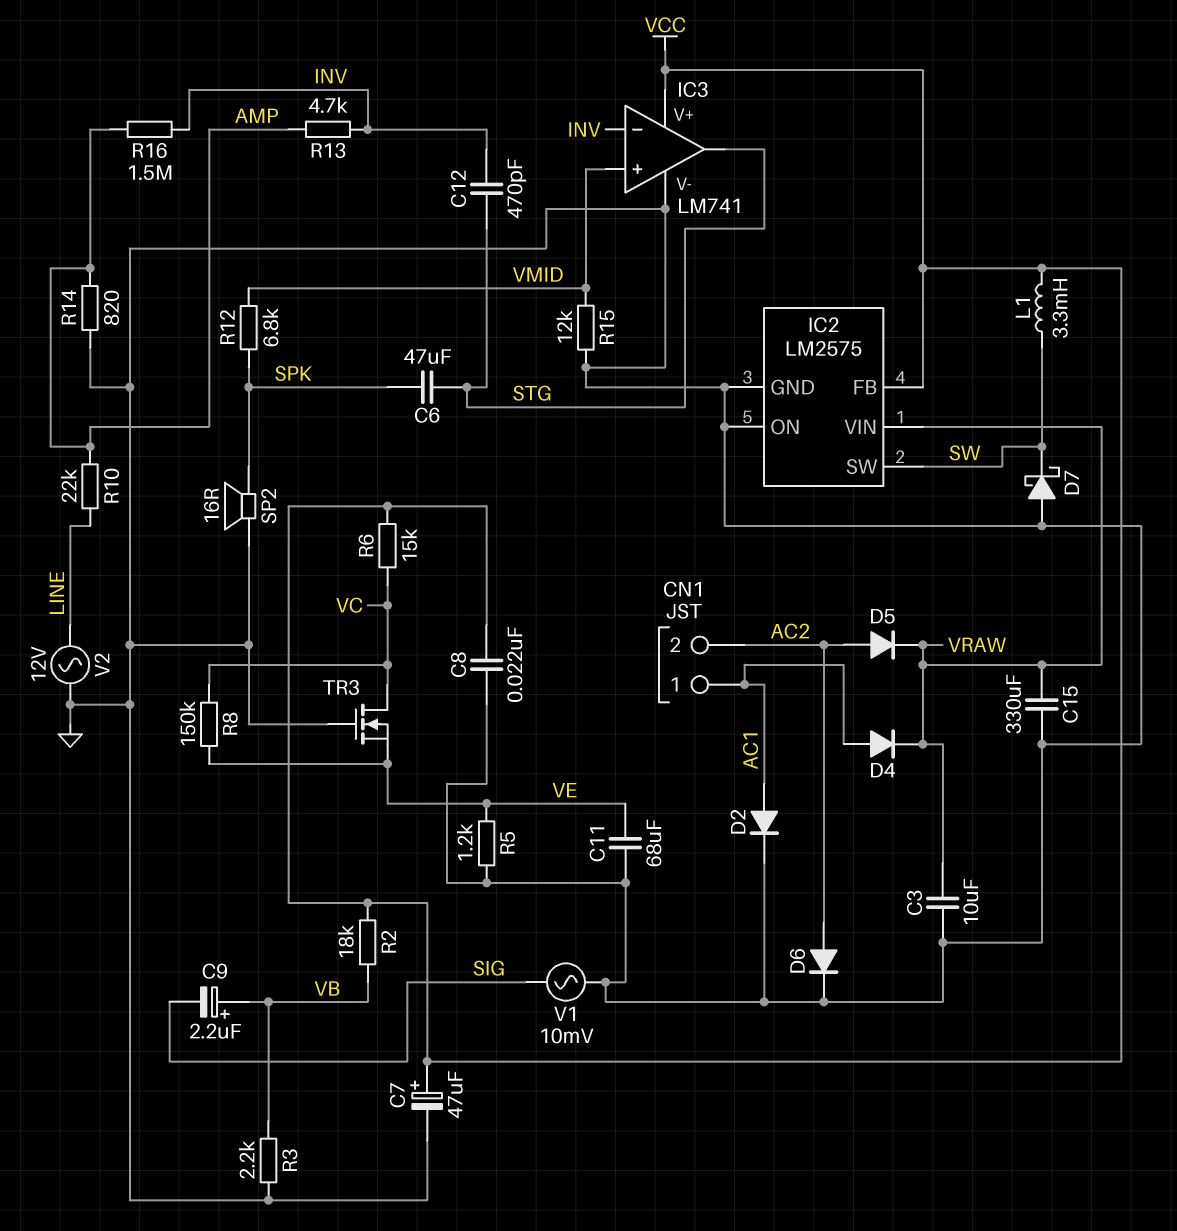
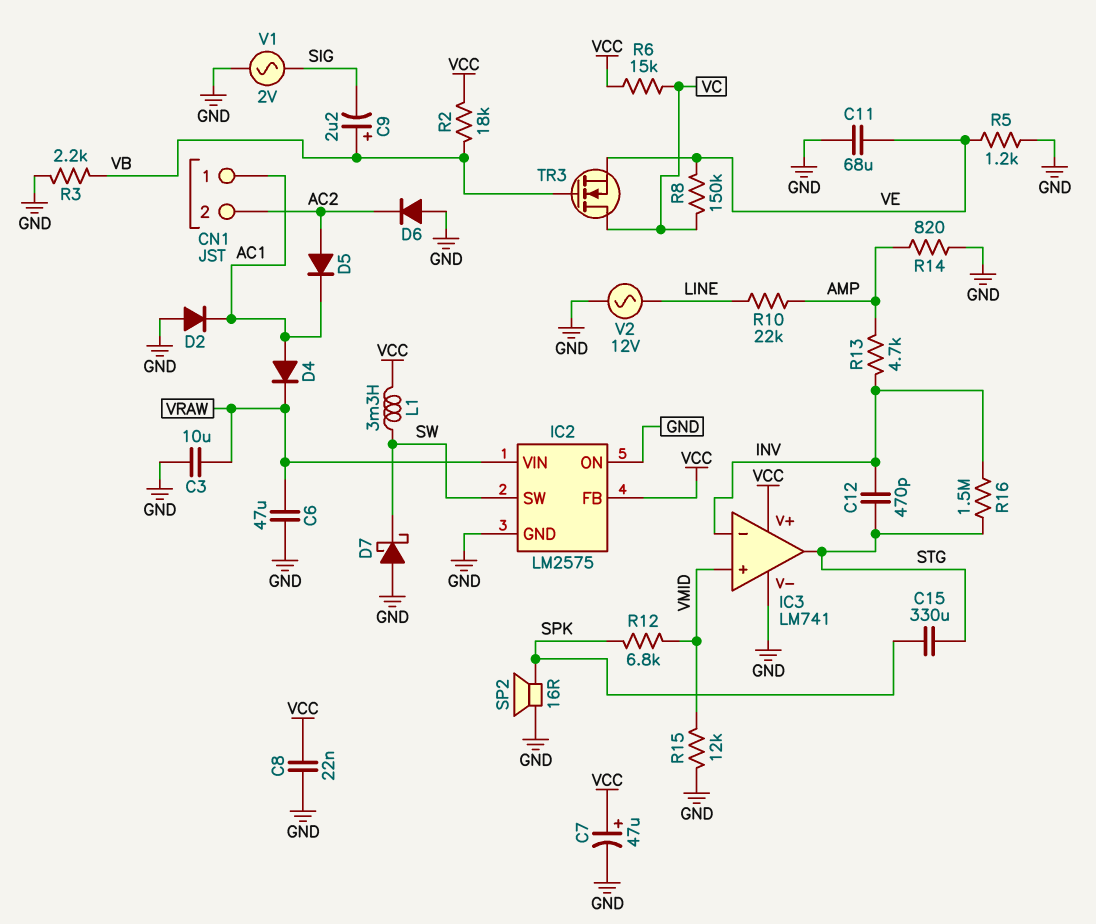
C6: 47uF (SPK, STG) -> 47uF (GND, VRAW)
C15: 330uF (GND, VRAW) -> 330uF (SPK, STG)
D2: diode (A AC1, K GND) -> diode (A GND, K AC1)
D5: diode (A AC2, K VRAW) -> diode (A AC2, K AC1)
D6: diode (A AC2, K GND) -> diode (A GND, K AC2)
R16: 1.5M (AMP, INV) -> 1.5M (INV, STG)
TR3: NMOS (G GND, D VC, S VE) -> NMOS (G VB, D VC, S VE)
V1: AC 10mV (GND, SIG) -> AC 2V (GND, SIG)

